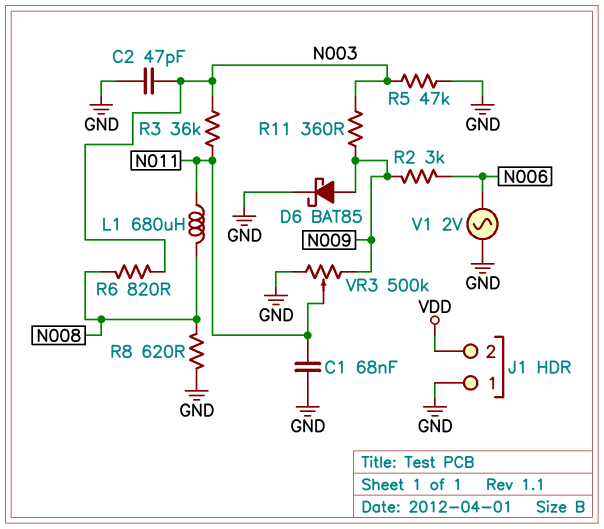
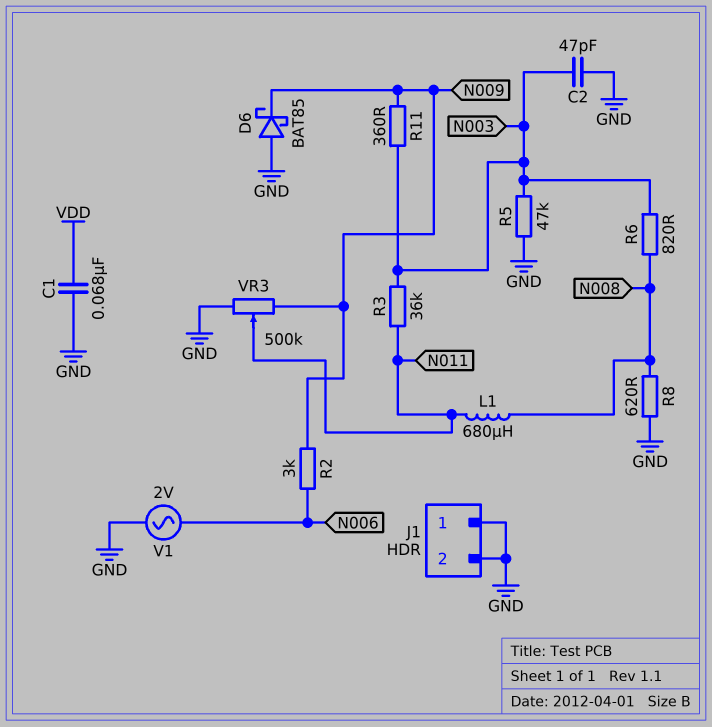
C1: 68nF (GND, N011) -> 68nF (GND, VDD)
D6: schottky BAT85 (A N009, K GND) -> schottky BAT85 (A GND, K N009)
J1 pin 2: VDD -> GND

